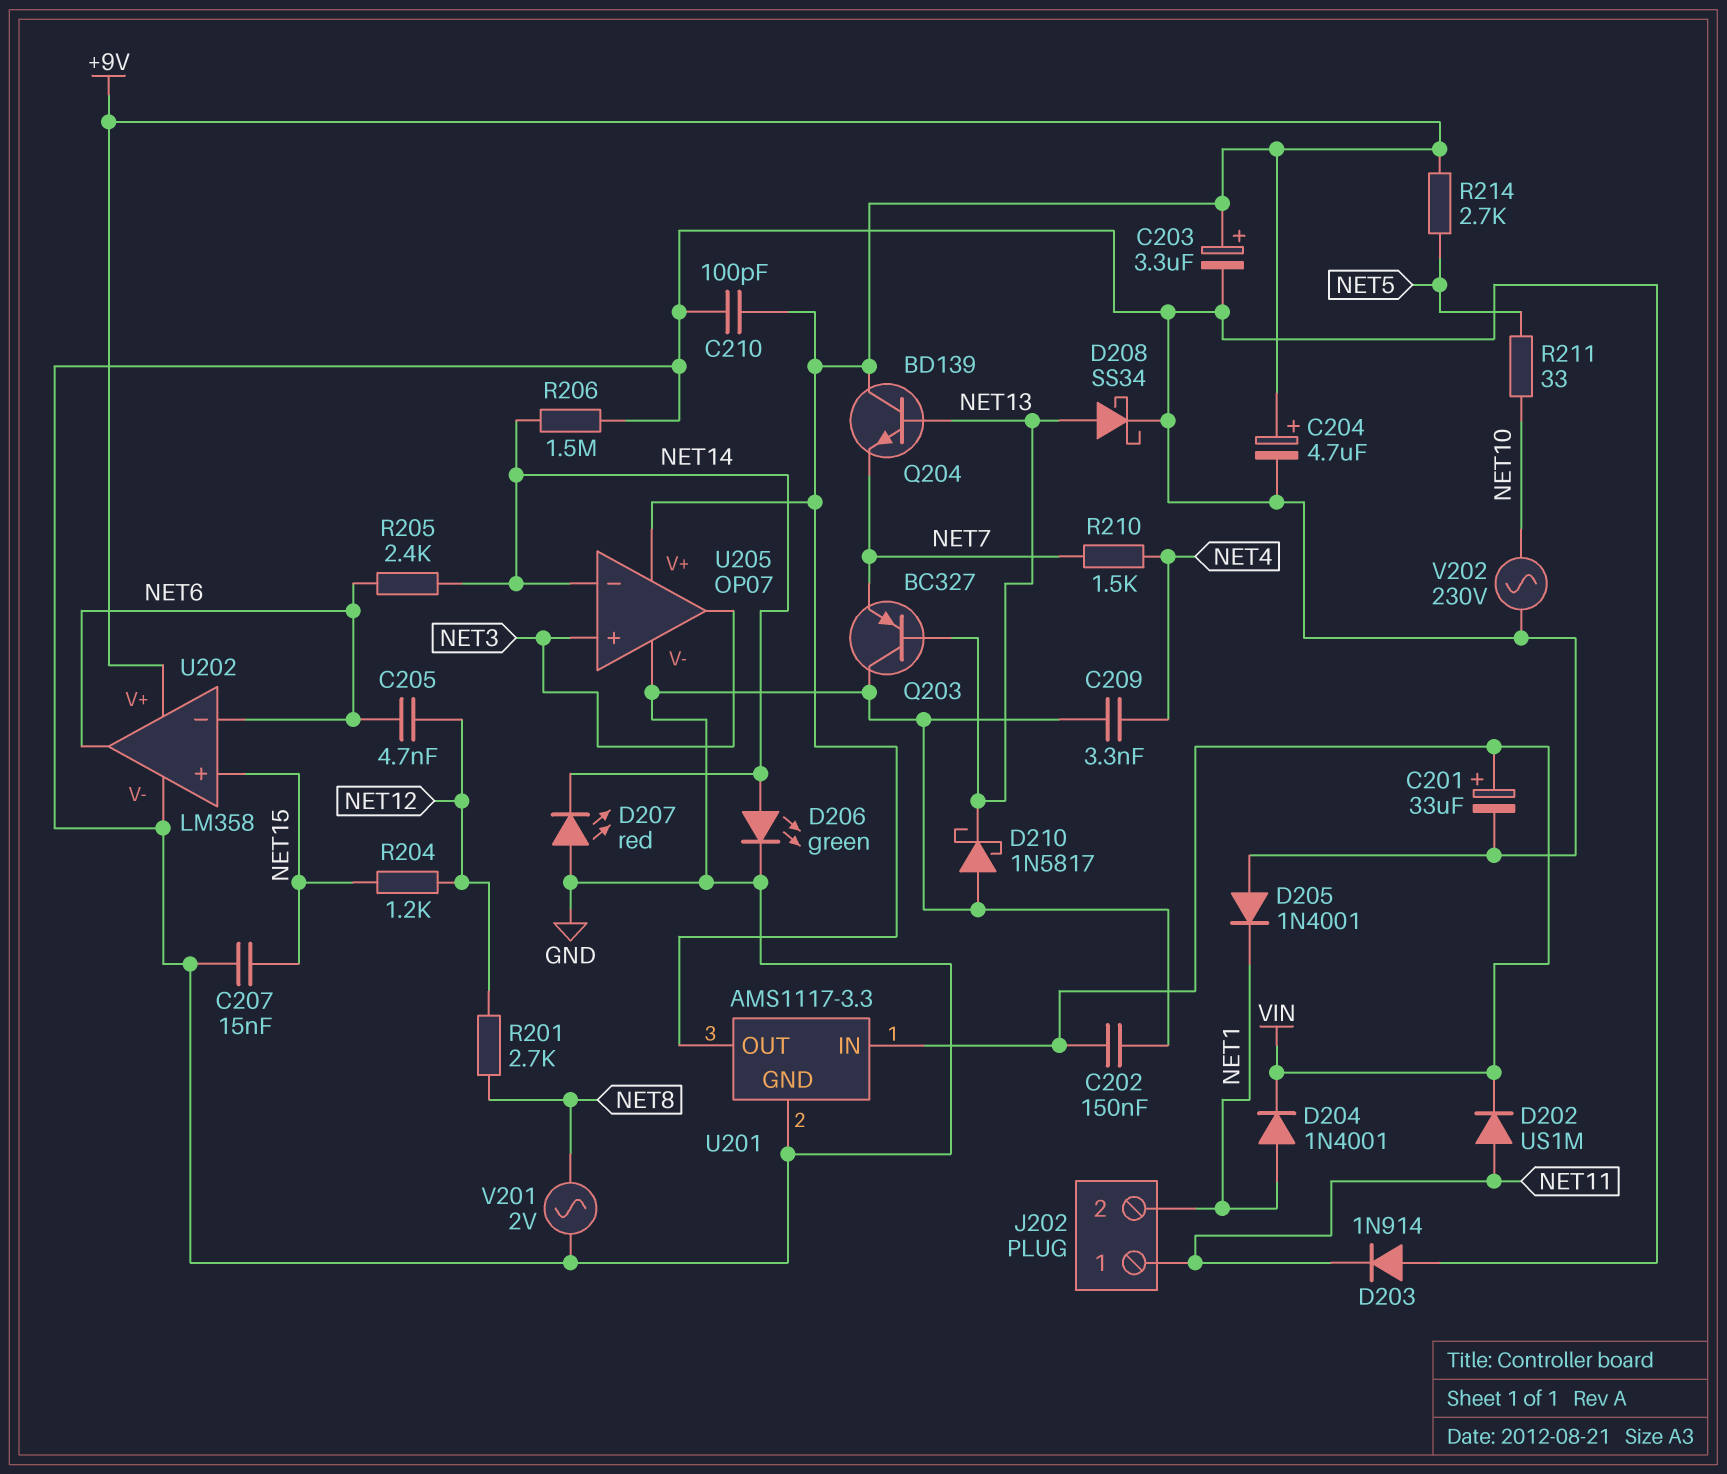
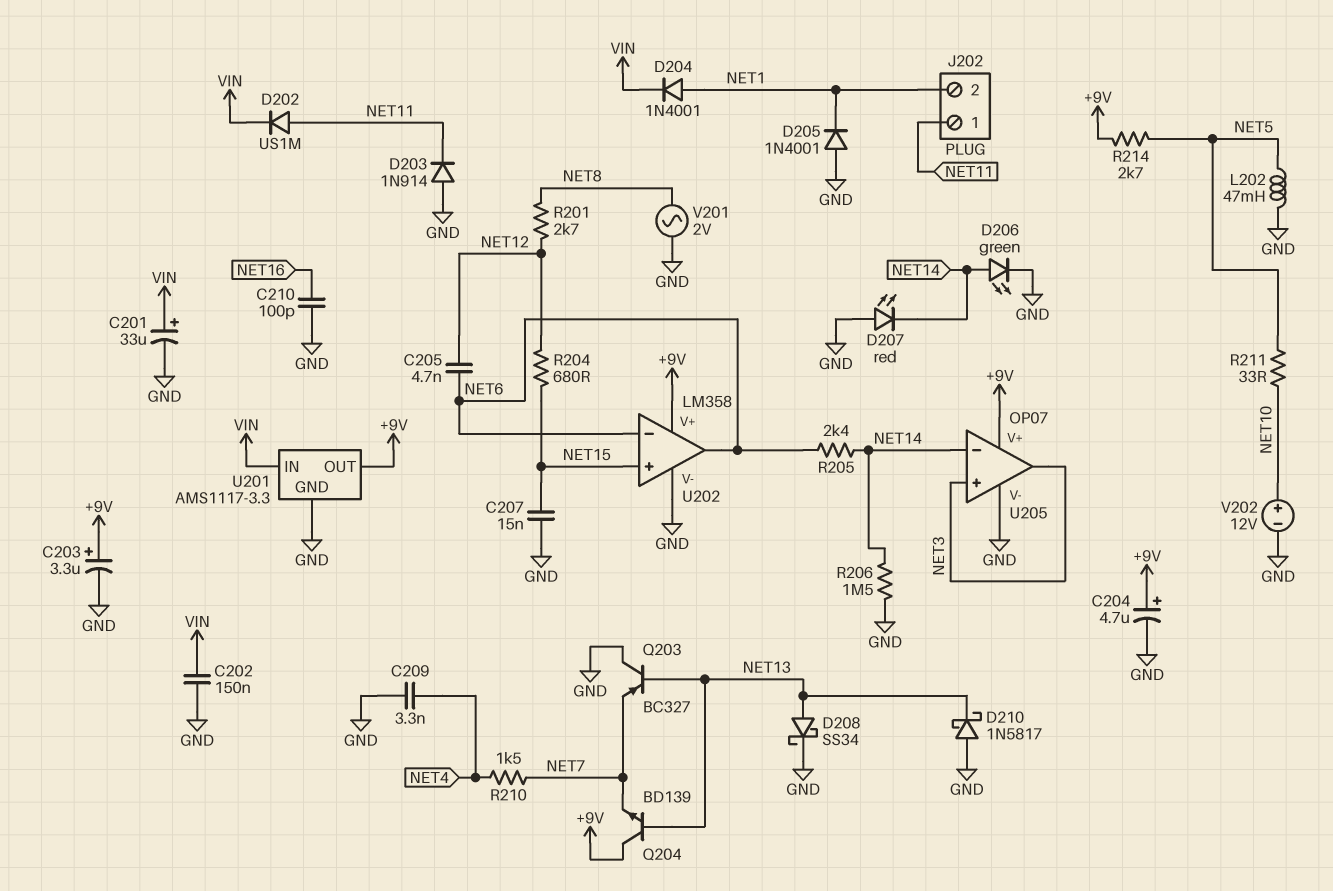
C210: 100pF (+9V, GND) -> 100pF (GND, NET16)
L202: none -> 47mH (GND, NET5)
R204: 1.2k (NET12, NET15) -> 680 (NET12, NET15)
V202: AC 230V (GND, NET10) -> 12V (plus NET10, minus GND)

